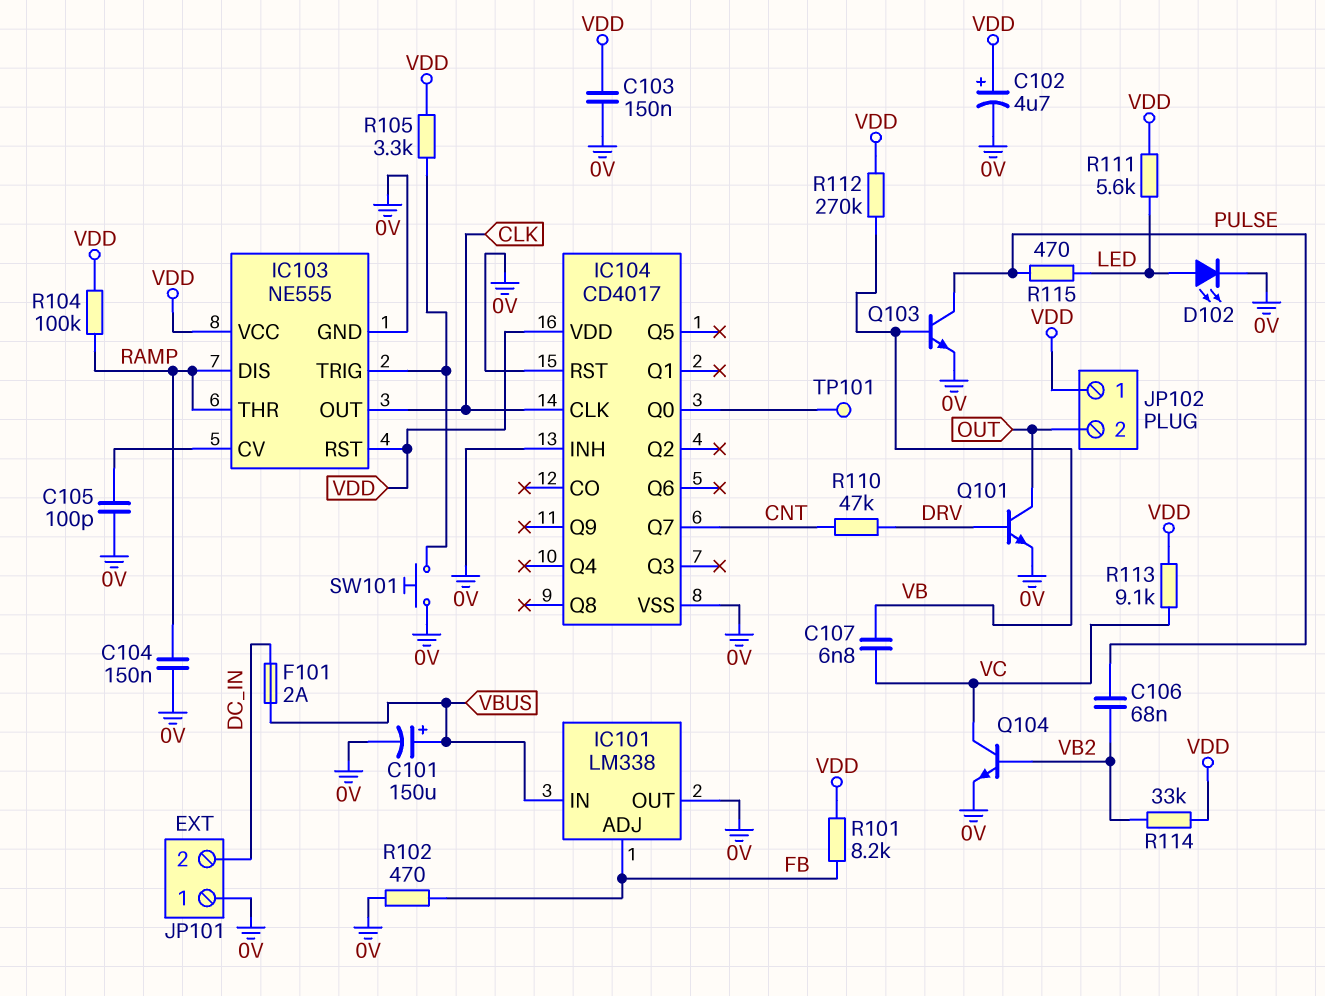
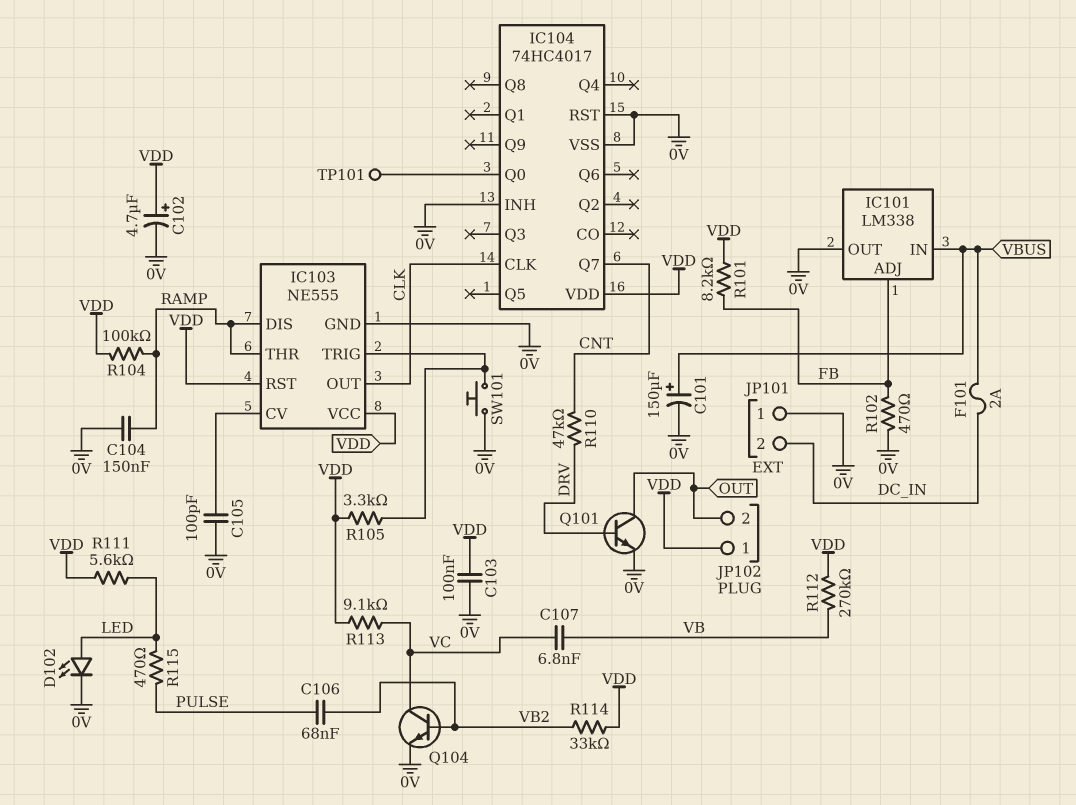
C103: 150nF (0V, VDD) -> 100nF (0V, VDD)
IC104: CD4017 -> 74HC4017
Q103: NPN (B VB, C PULSE, E 0V) -> none

